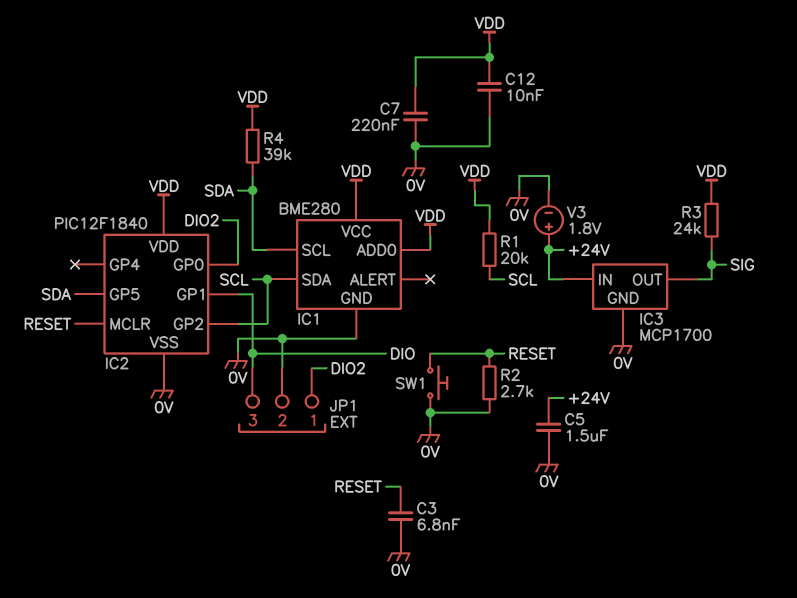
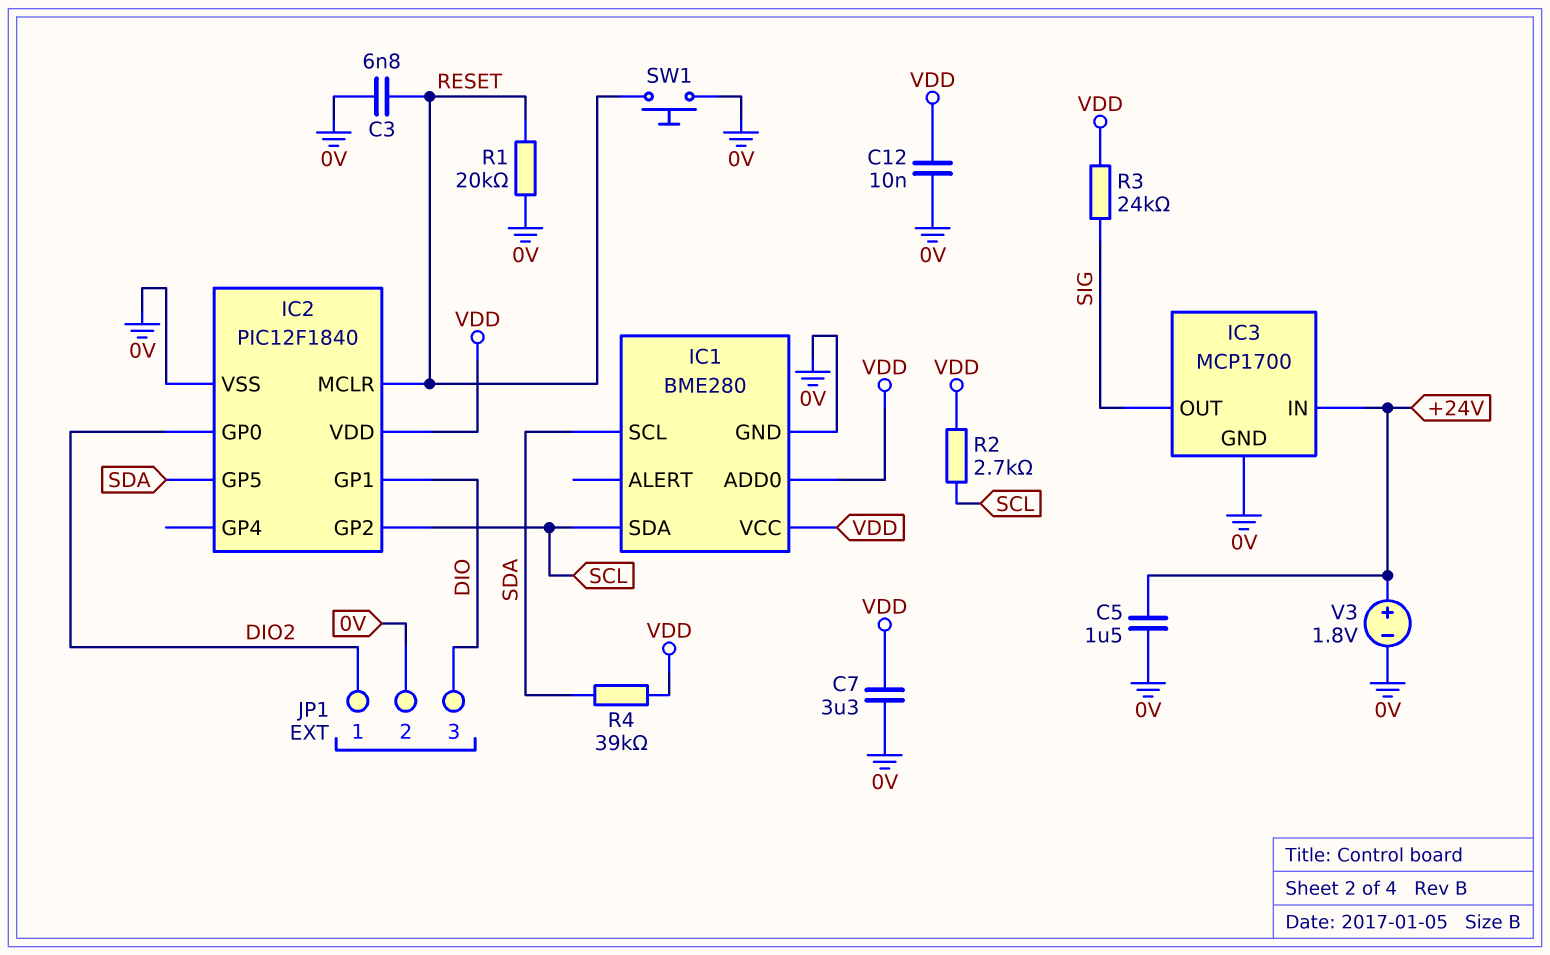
C7: 220nF (0V, VDD) -> 3.3uF (0V, VDD)
R1: 20k (SCL, VDD) -> 20k (0V, RESET)
R2: 2.7k (0V, RESET) -> 2.7k (SCL, VDD)

